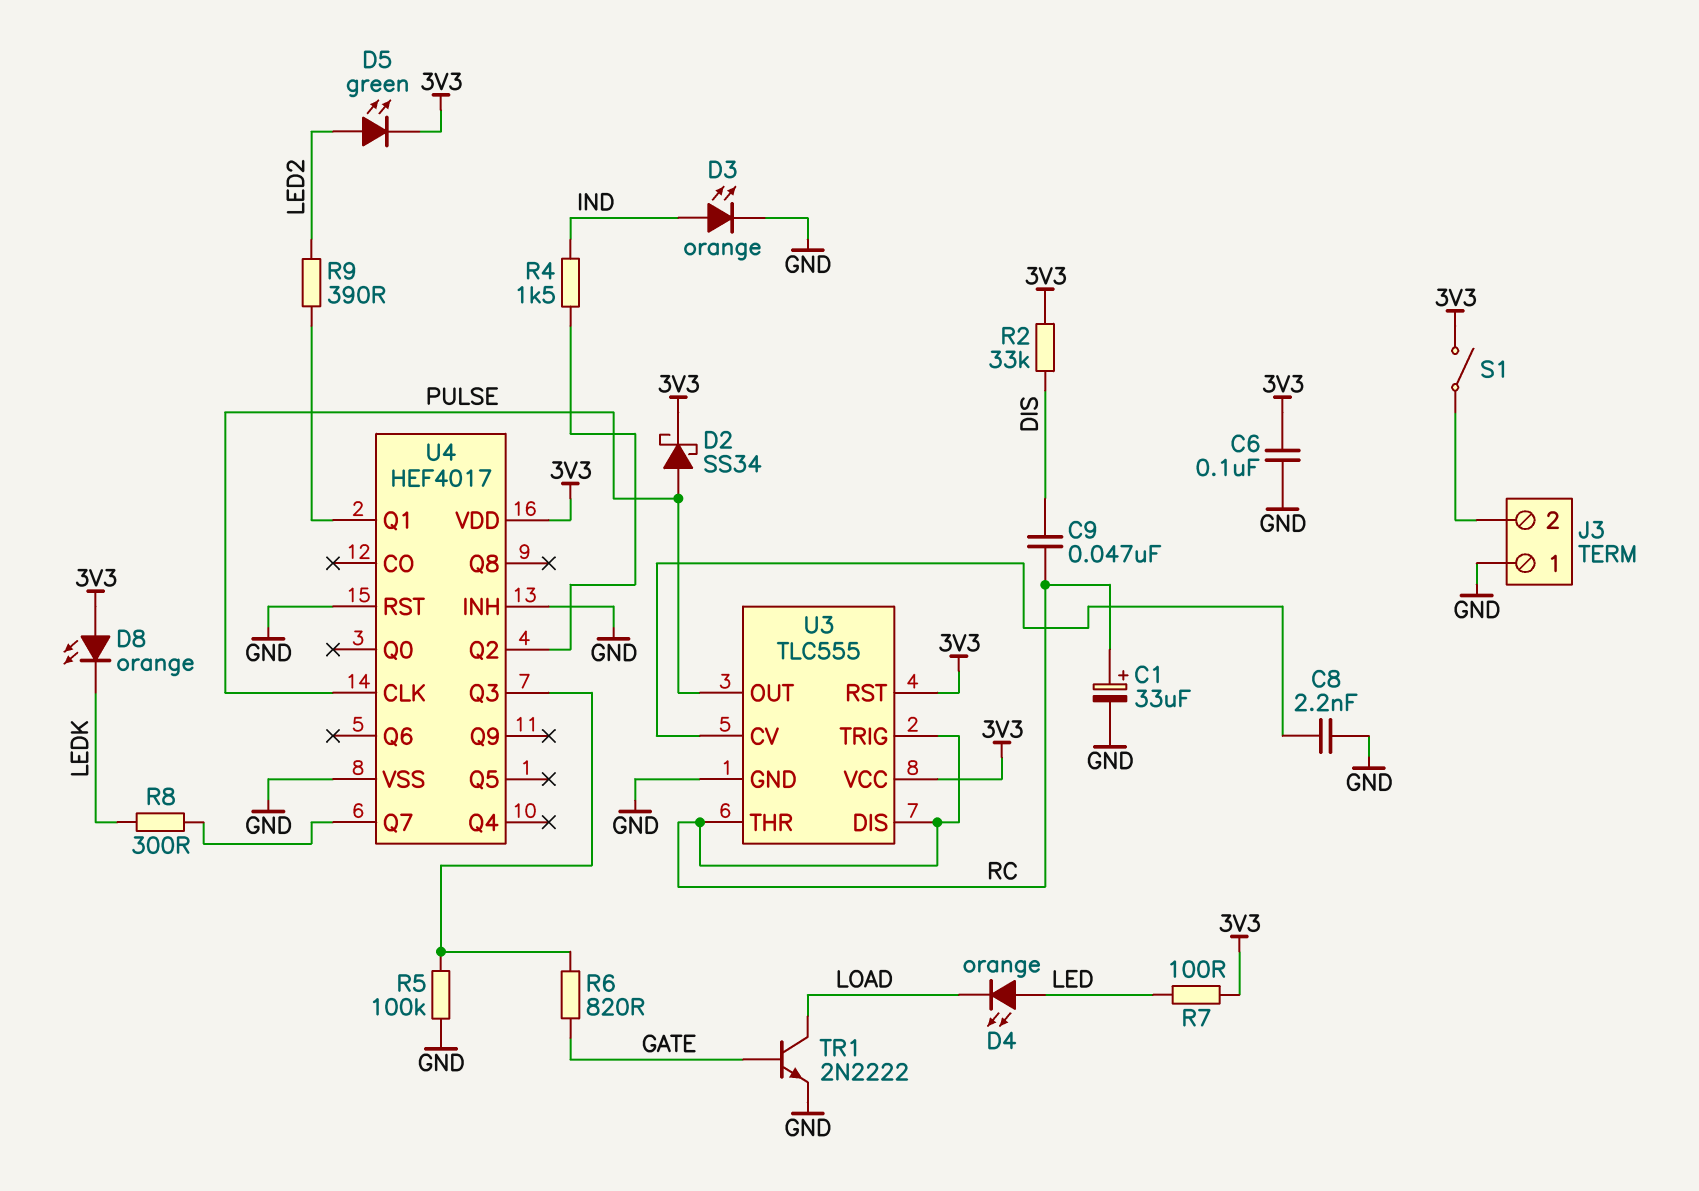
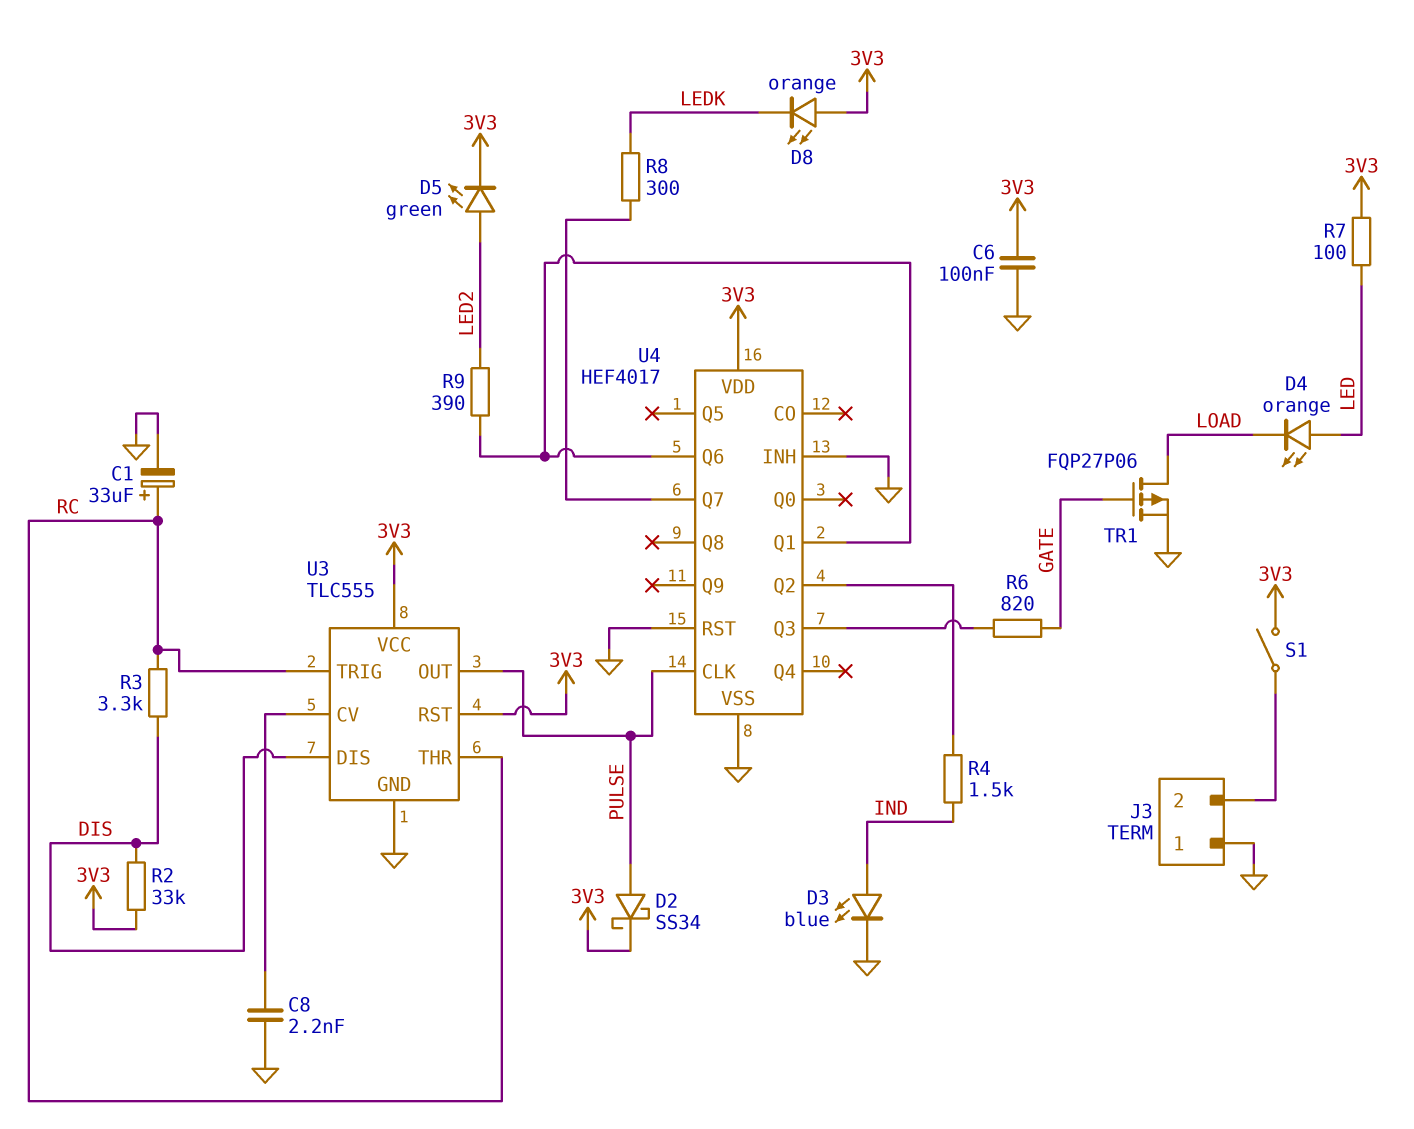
C9: 47nF (DIS, RC) -> none
D3: LED orange (A IND, K GND) -> LED blue (A IND, K GND)
R3: none -> 3.3k (DIS, RC)
R5: 100k (GND, U4/Q3) -> none
TR1: NPN 2N2222 (B GATE, C LOAD, E GND) -> PMOS FQP27P06 (G GATE, D LOAD, S GND)
U3 pin DIS: RC -> DIS
U4 pin Q6: none -> U4/Q1

